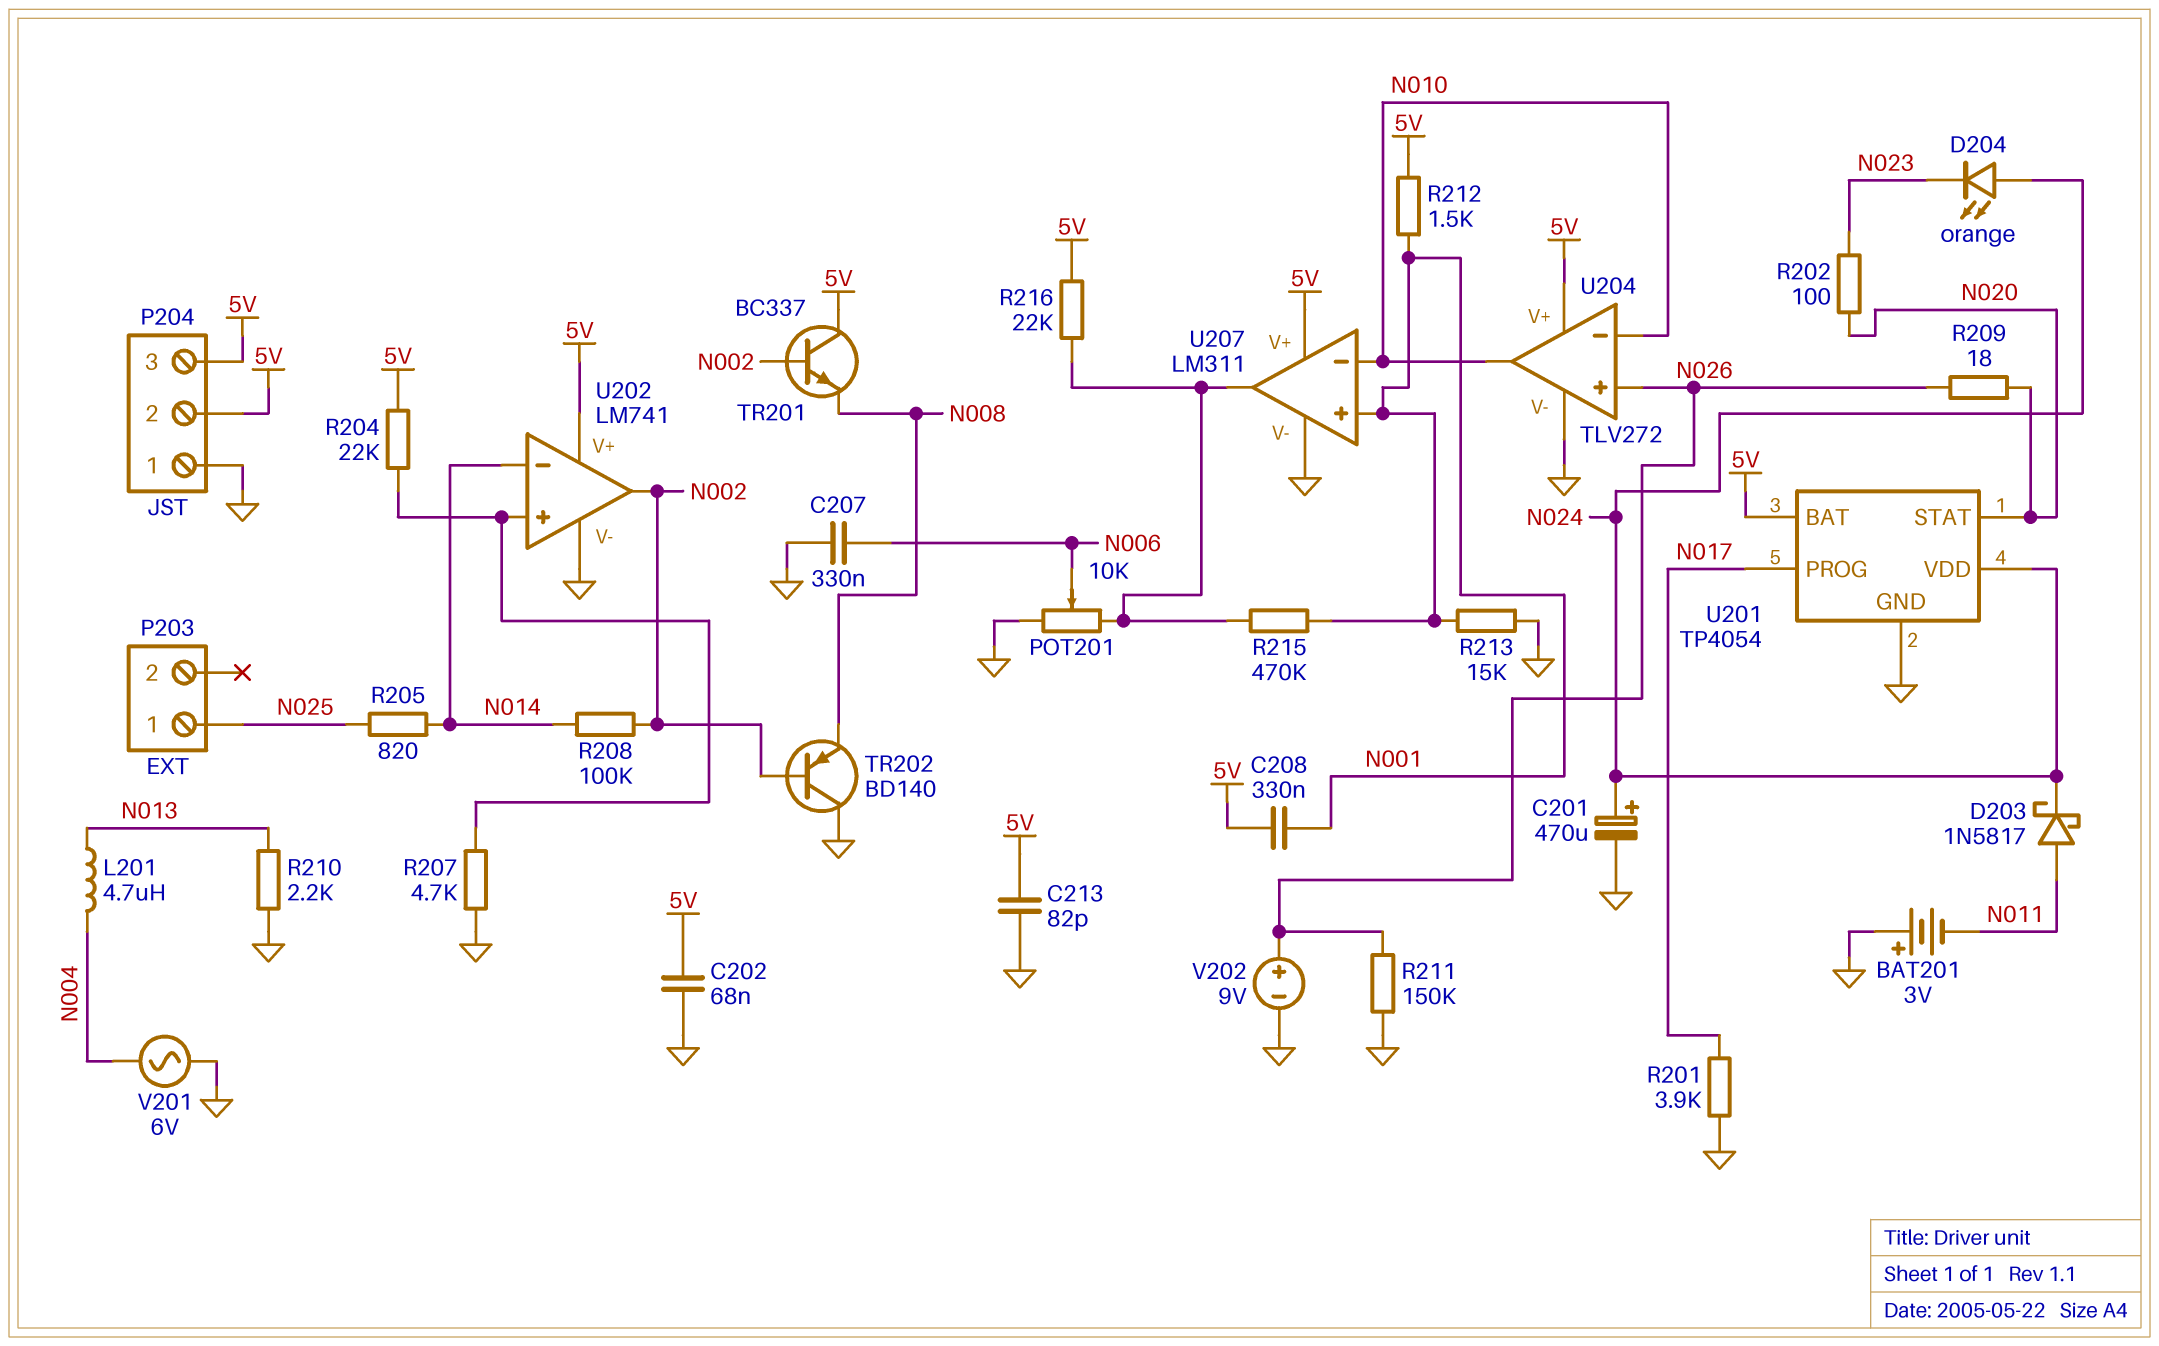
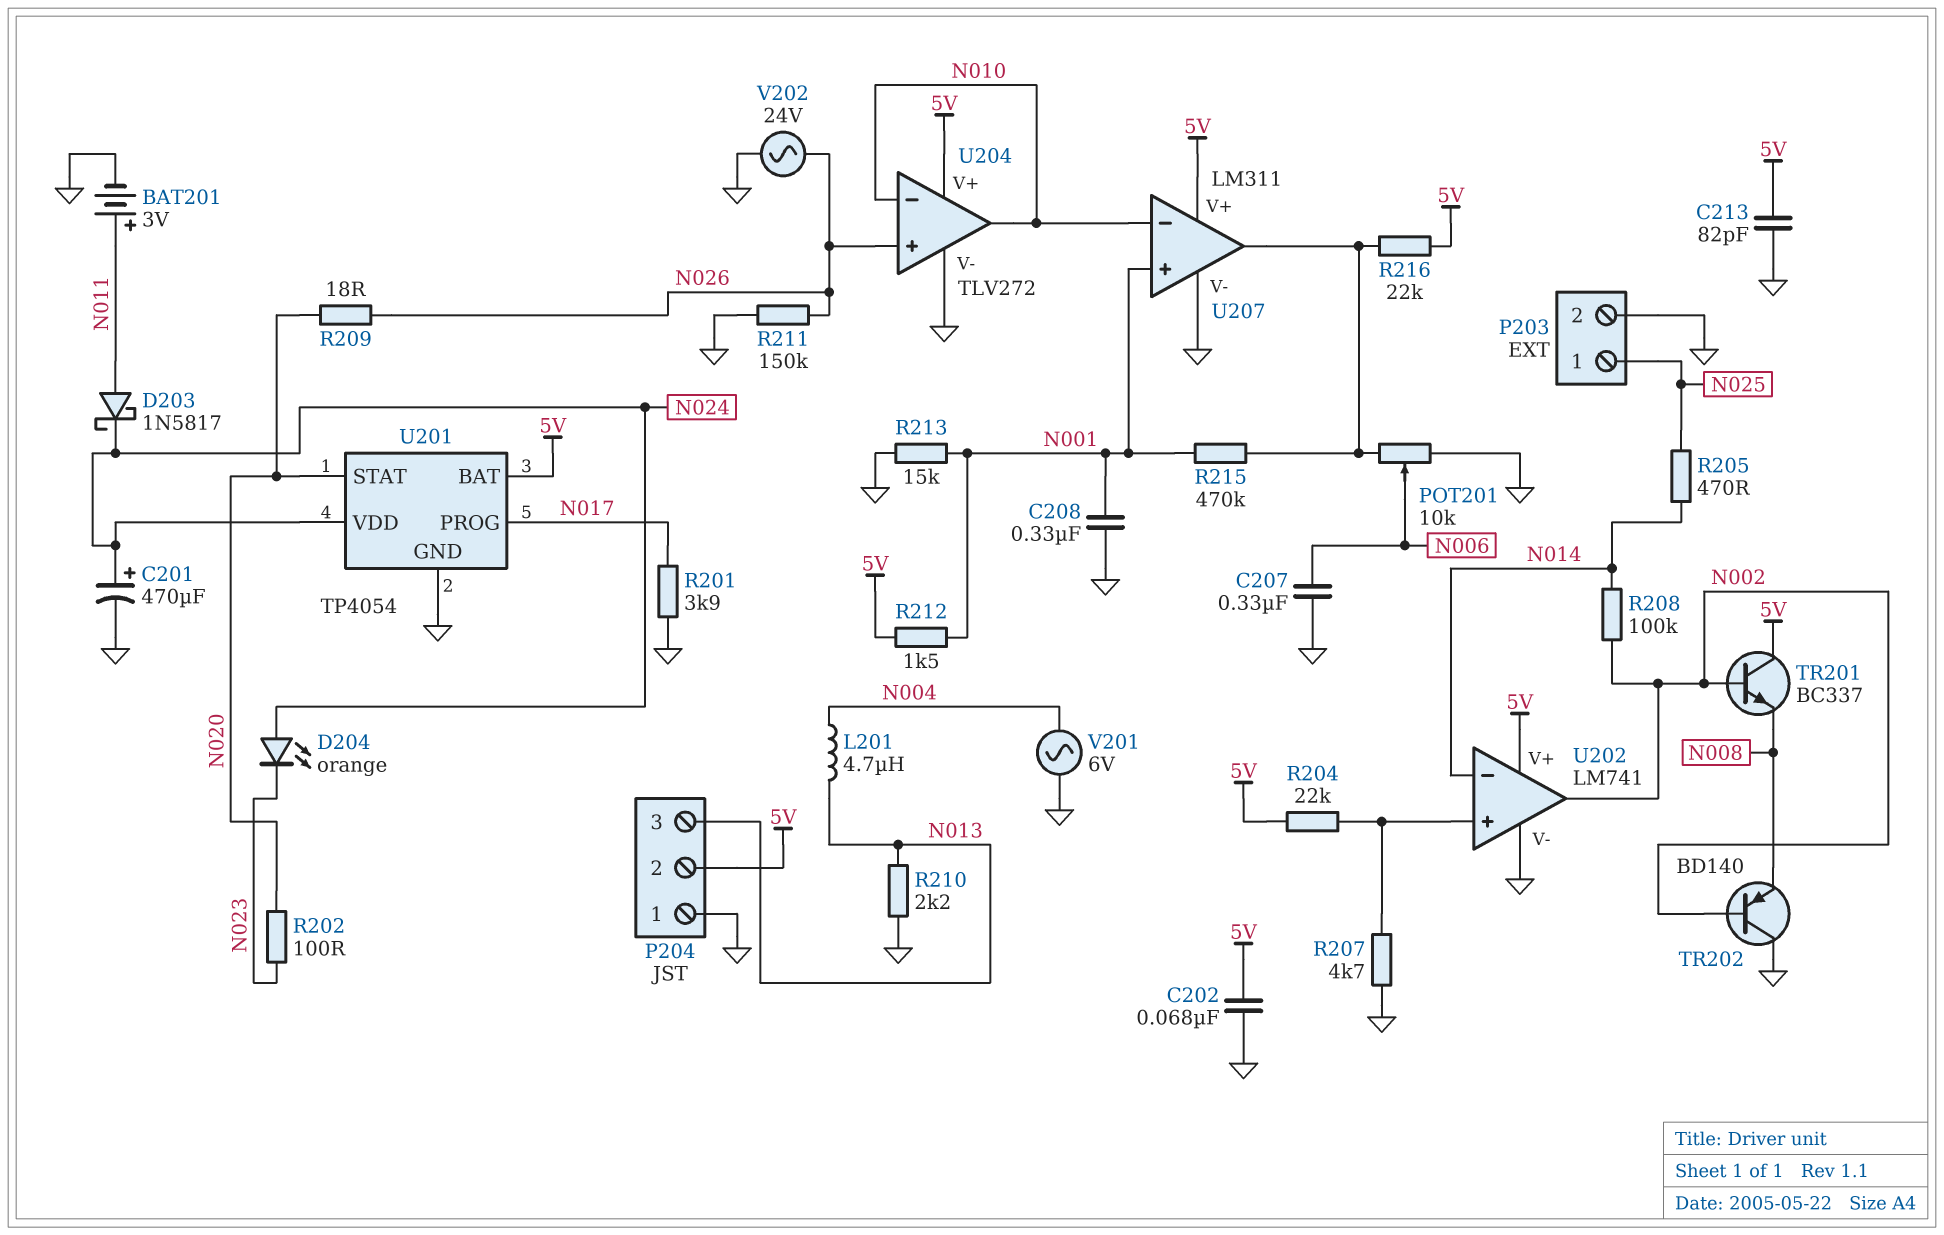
BAT201: 3V (plus GND, minus N011) -> 3V (plus N011, minus GND)
C208: 330nF (5V, N001) -> 330nF (GND, N001)
P203 pin 2: none -> GND
P204 pin 3: 5V -> N013
R205: 820 (N014, N025) -> 470 (N014, N025)
V202: 9V (plus N026, minus GND) -> AC 24V (GND, N026)

